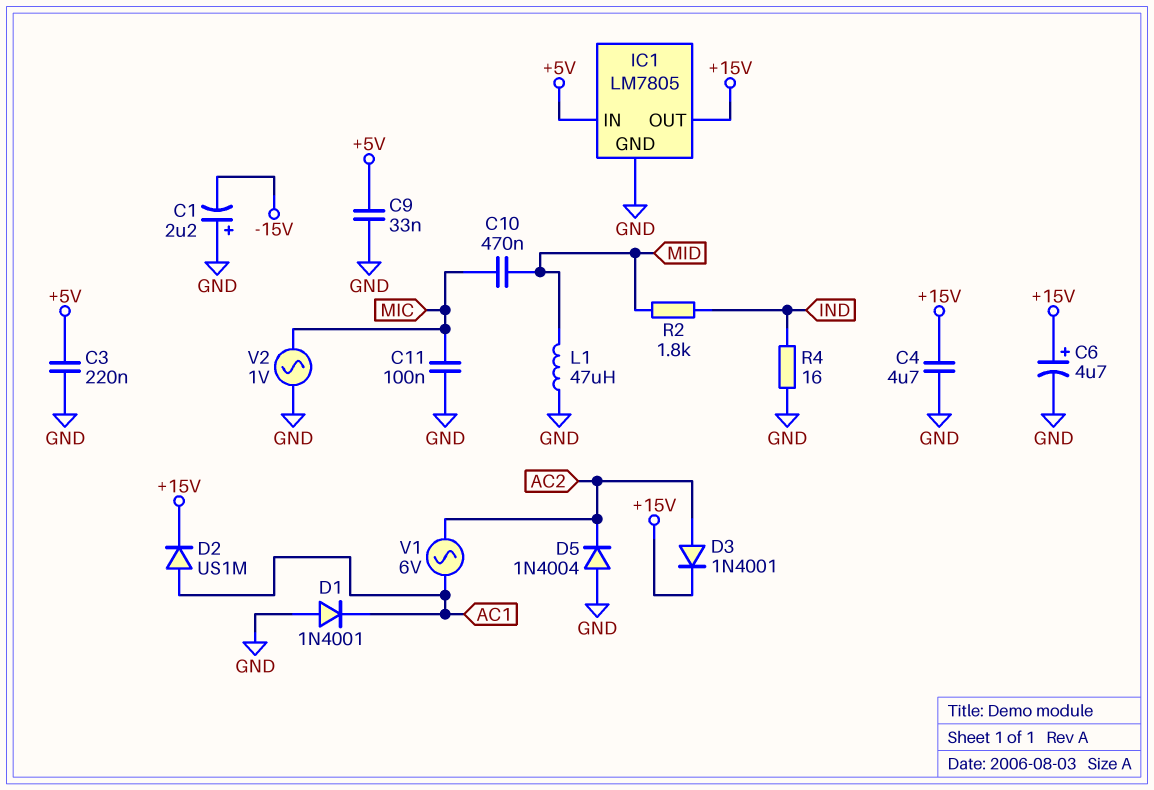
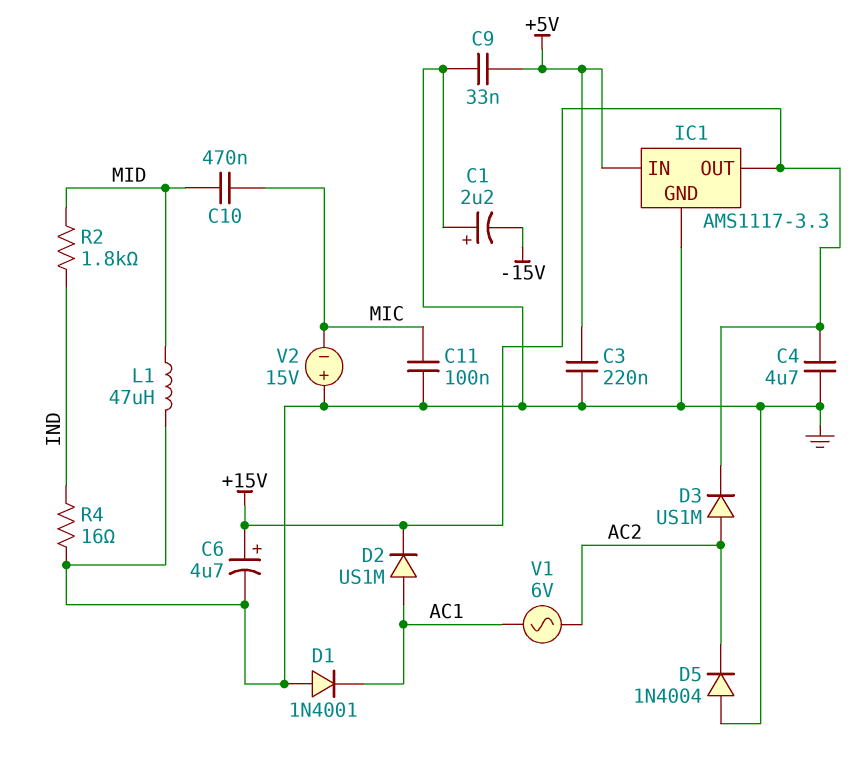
D3: diode 1N4001 (A AC2, K +15V) -> diode US1M (A AC2, K +15V)
IC1: LM7805 -> AMS1117-3.3
V2: AC 1V (GND, MIC) -> 15V (plus GND, minus MIC)

